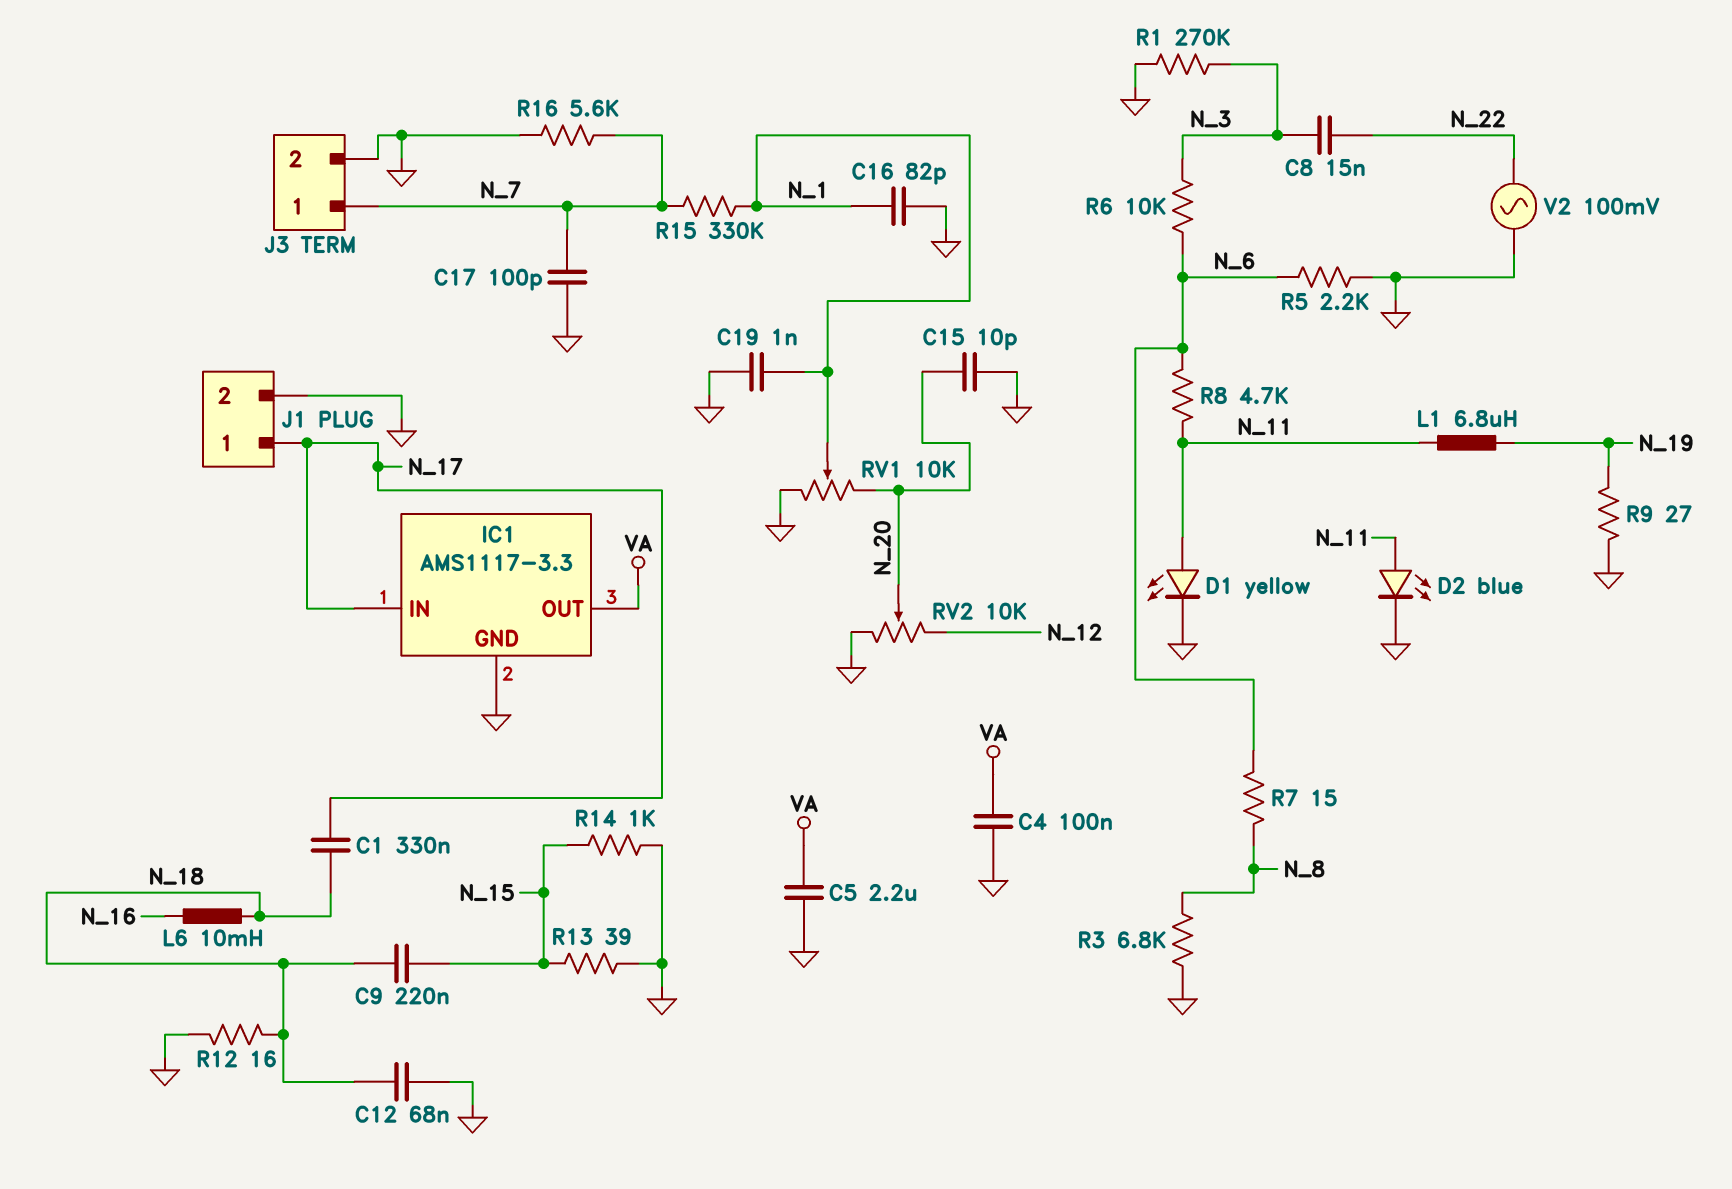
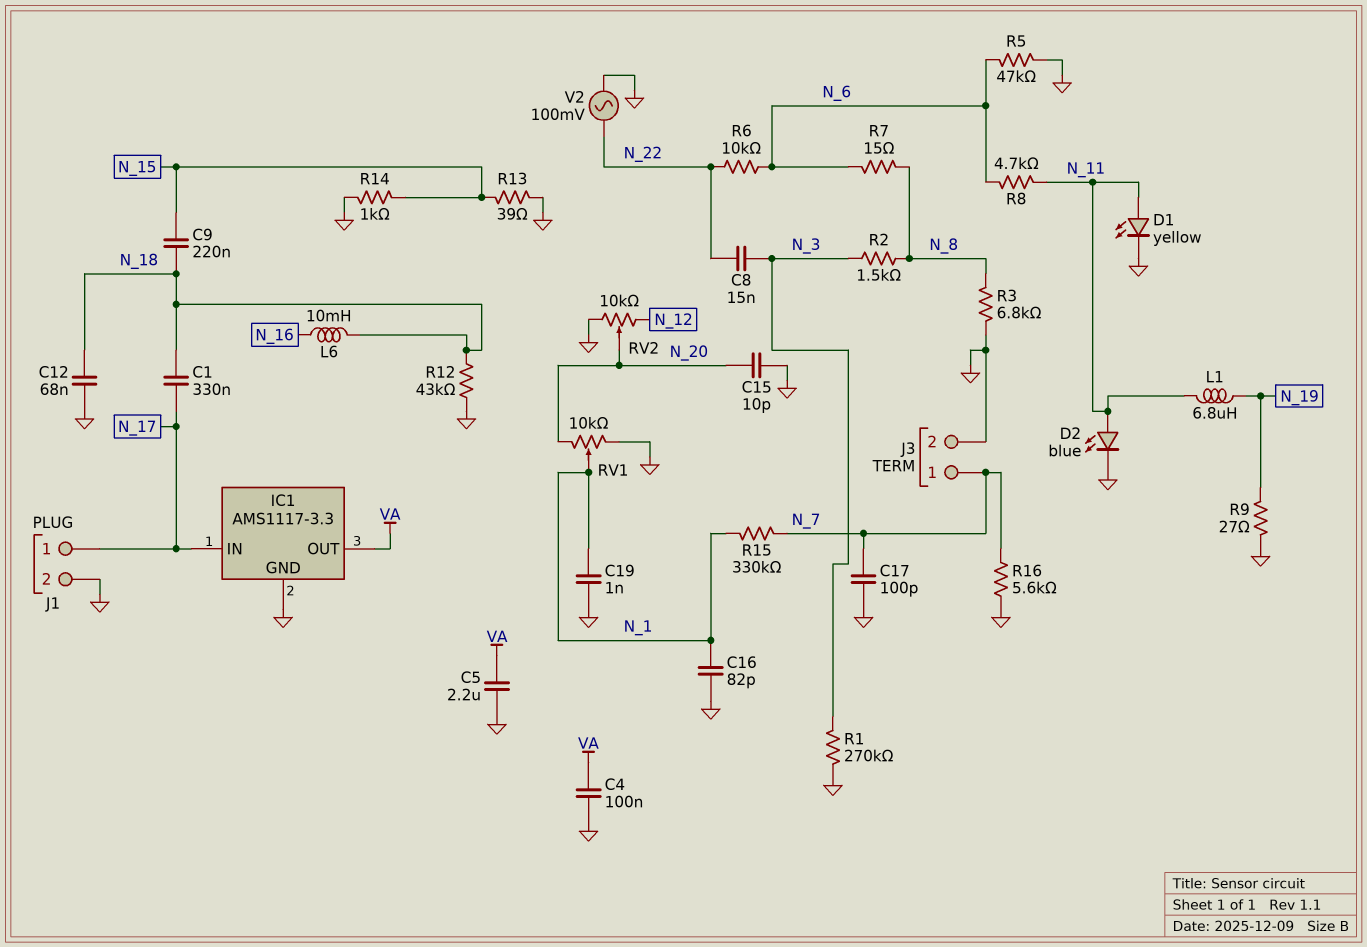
R2: none -> 1.5k (N_3, N_8)
R5: 2.2k (GND, N_6) -> 47k (GND, N_6)
R6: 10k (N_3, N_6) -> 10k (N_6, N_22)
R12: 16 (GND, N_18) -> 43k (GND, N_18)

